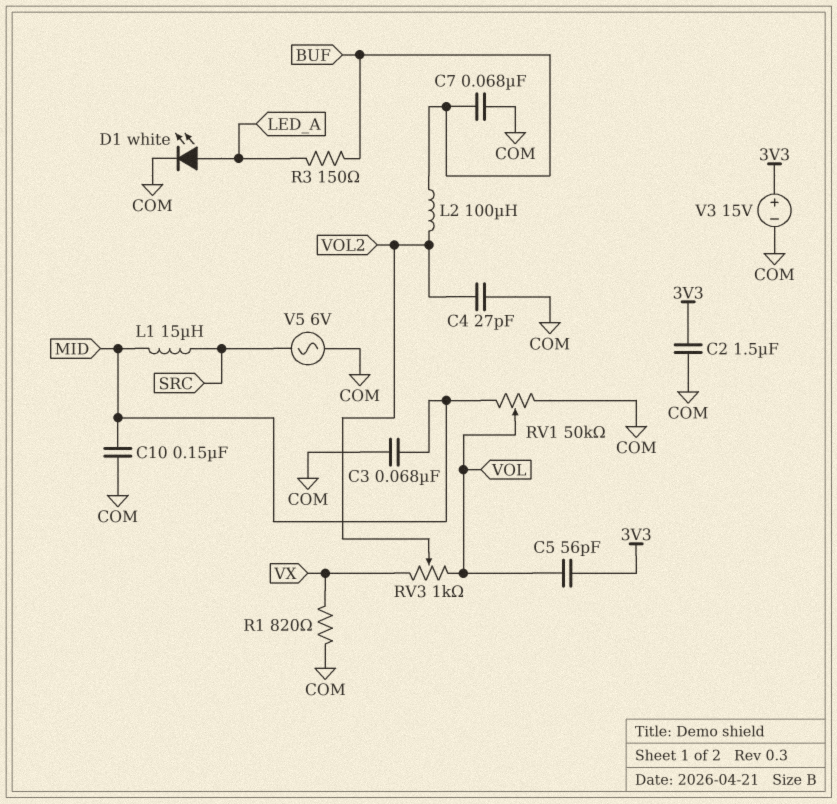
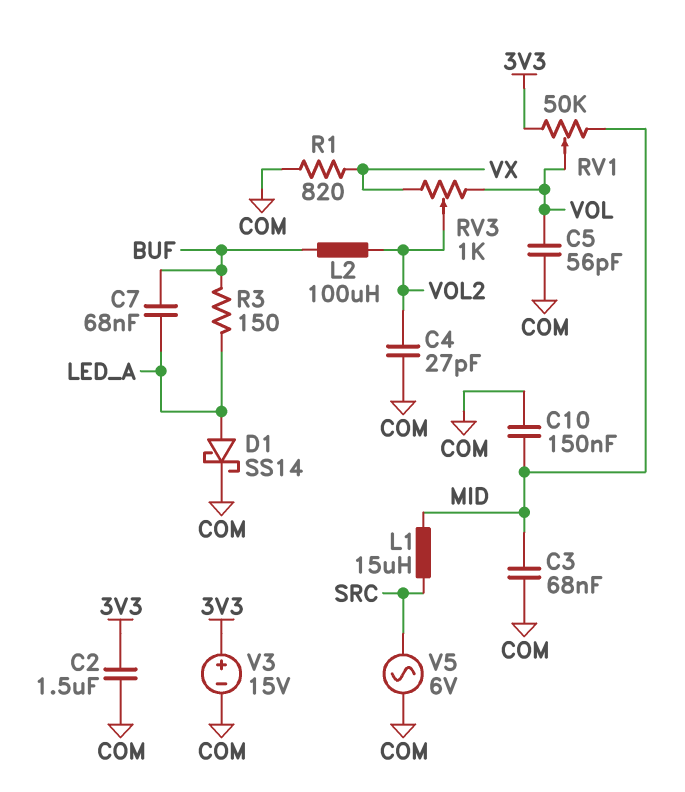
C5: 56pF (3V3, VOL) -> 56pF (COM, VOL)
C7: 68nF (BUF, COM) -> 68nF (BUF, LED_A)
D1: LED white (A LED_A, K COM) -> schottky SS14 (A LED_A, K COM)
RV1: 50k (COM, MID, wiper VOL) -> 50k (3V3, MID, wiper VOL)

